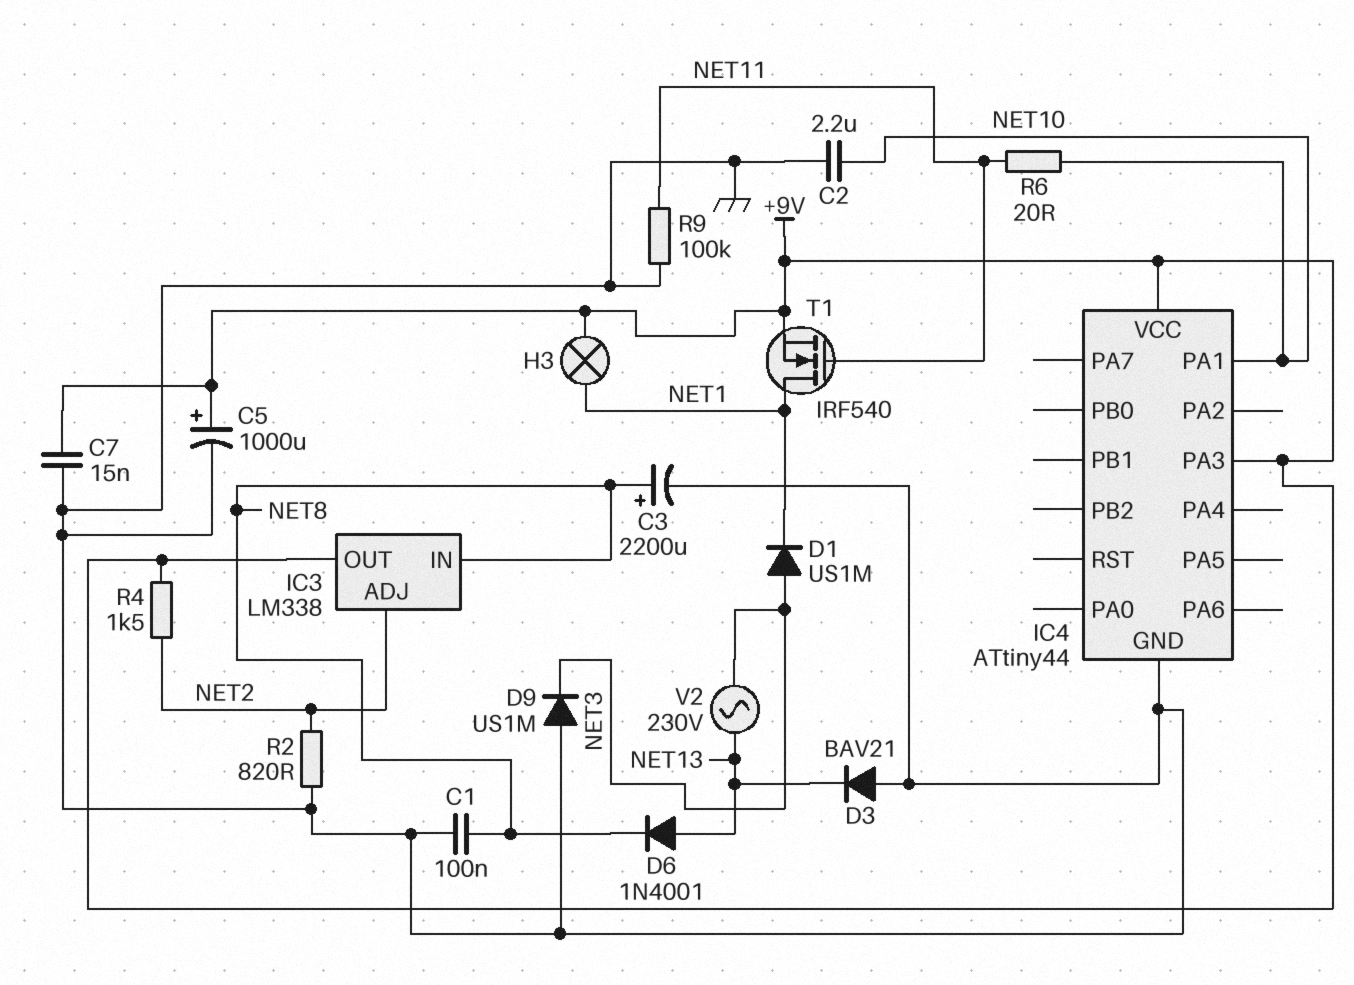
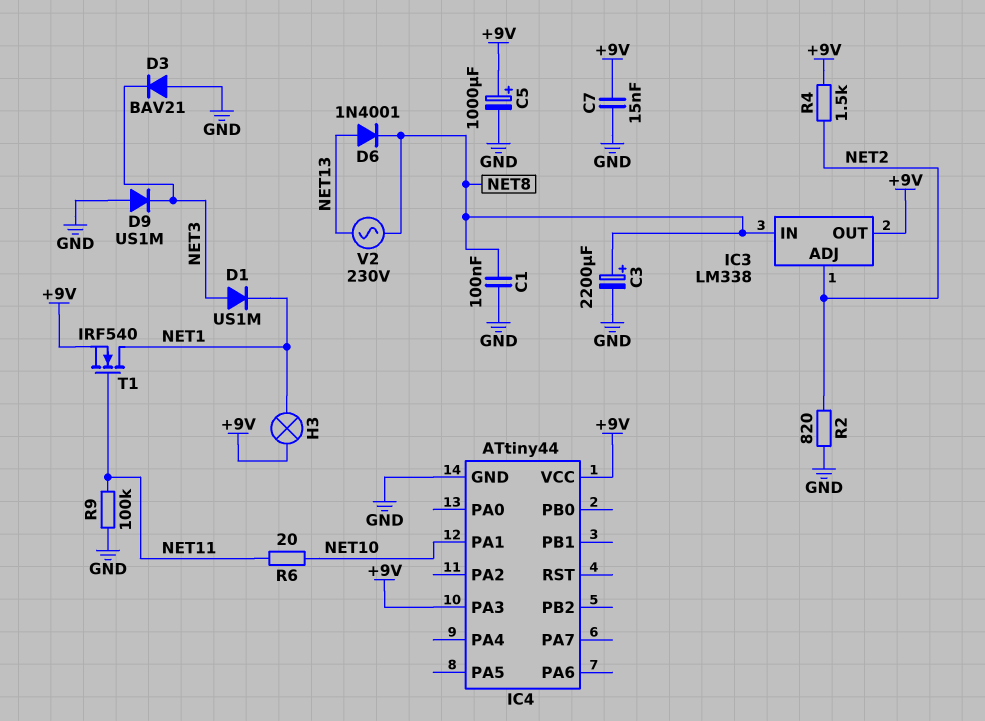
C2: 2.2uF (GND, NET10) -> none
D3: diode BAV21 (A GND, K NET13) -> diode BAV21 (A GND, K NET3)
V2: AC 230V (NET3, NET13) -> AC 230V (NET8, NET13)

